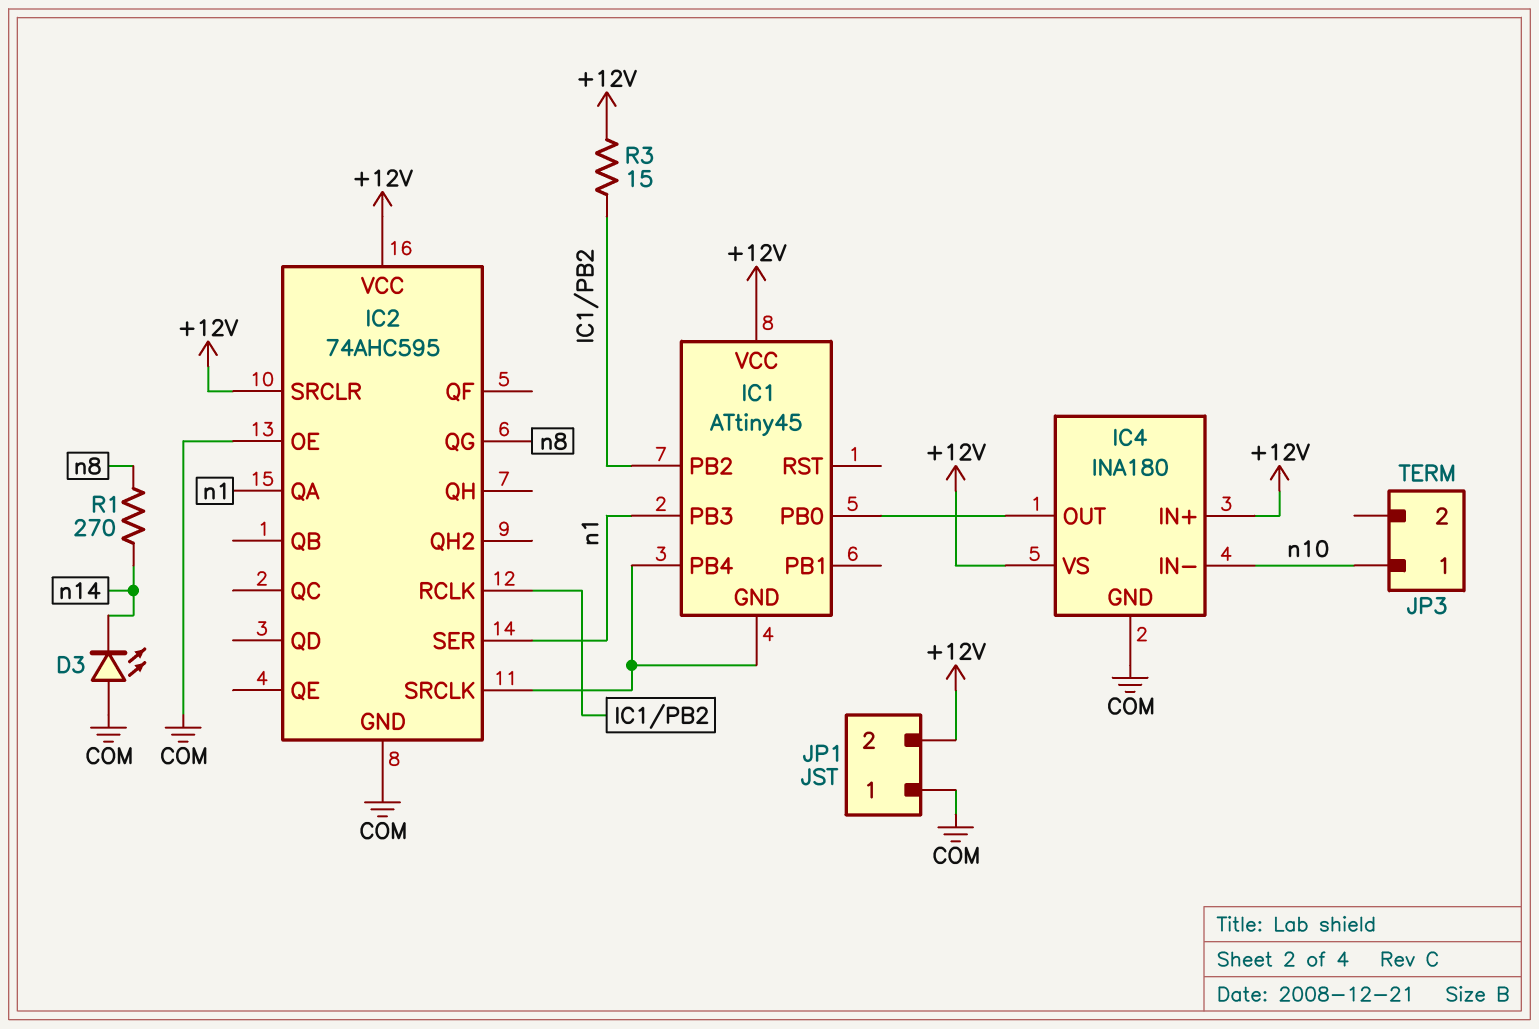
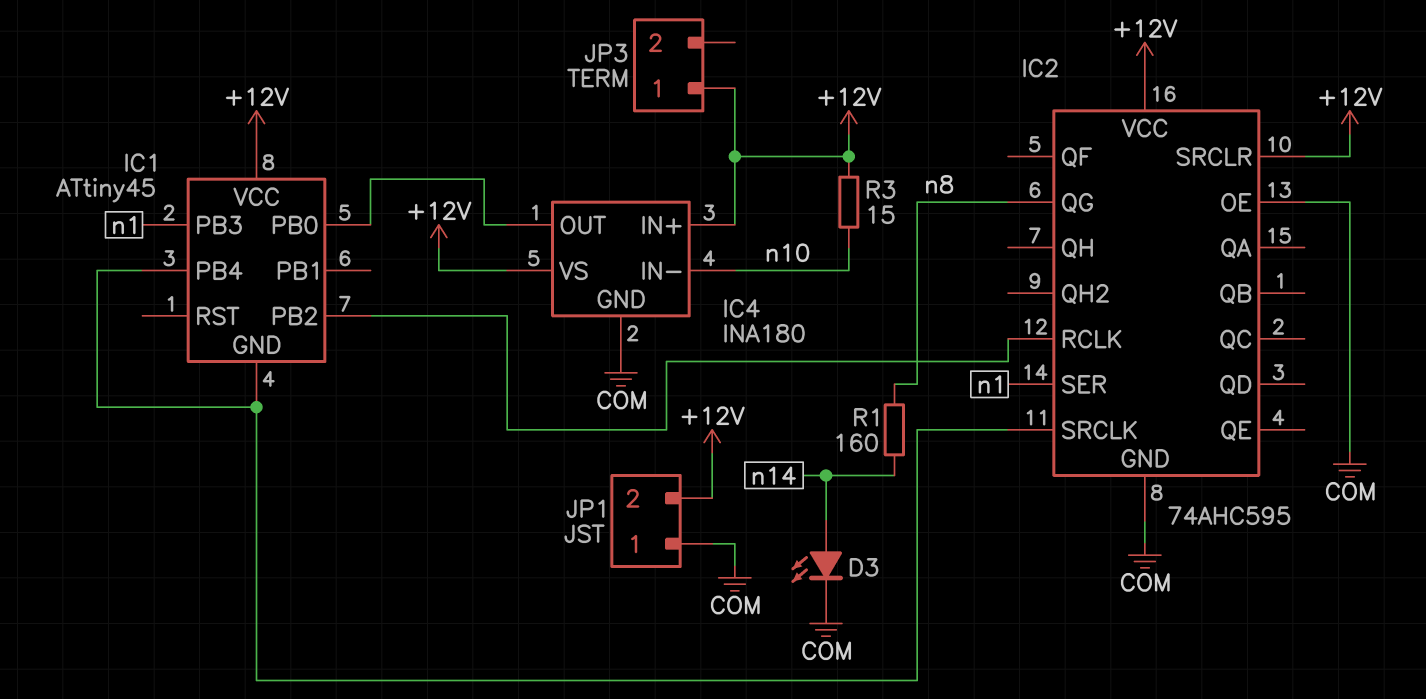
D3: LED (A COM, K n14) -> LED (A n14, K COM)
IC2 pin QA: n1 -> none
JP3 pin 1: n10 -> +12V
R1: 270 (n8, n14) -> 160 (n8, n14)
R3: 15 (+12V, IC1/PB2) -> 15 (+12V, n10)

